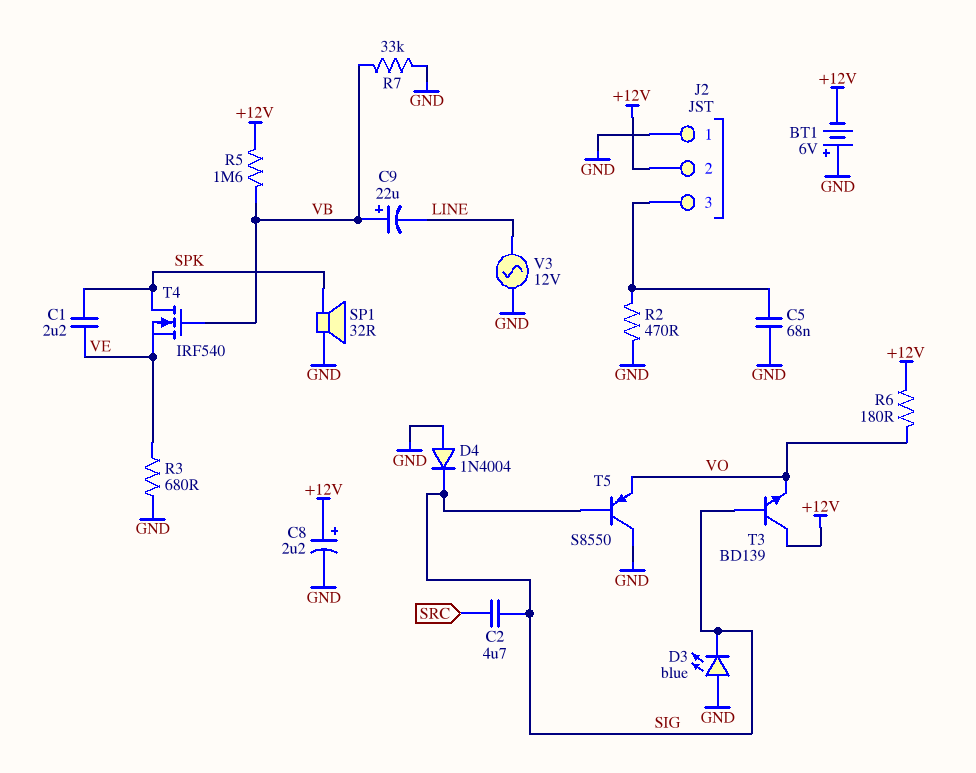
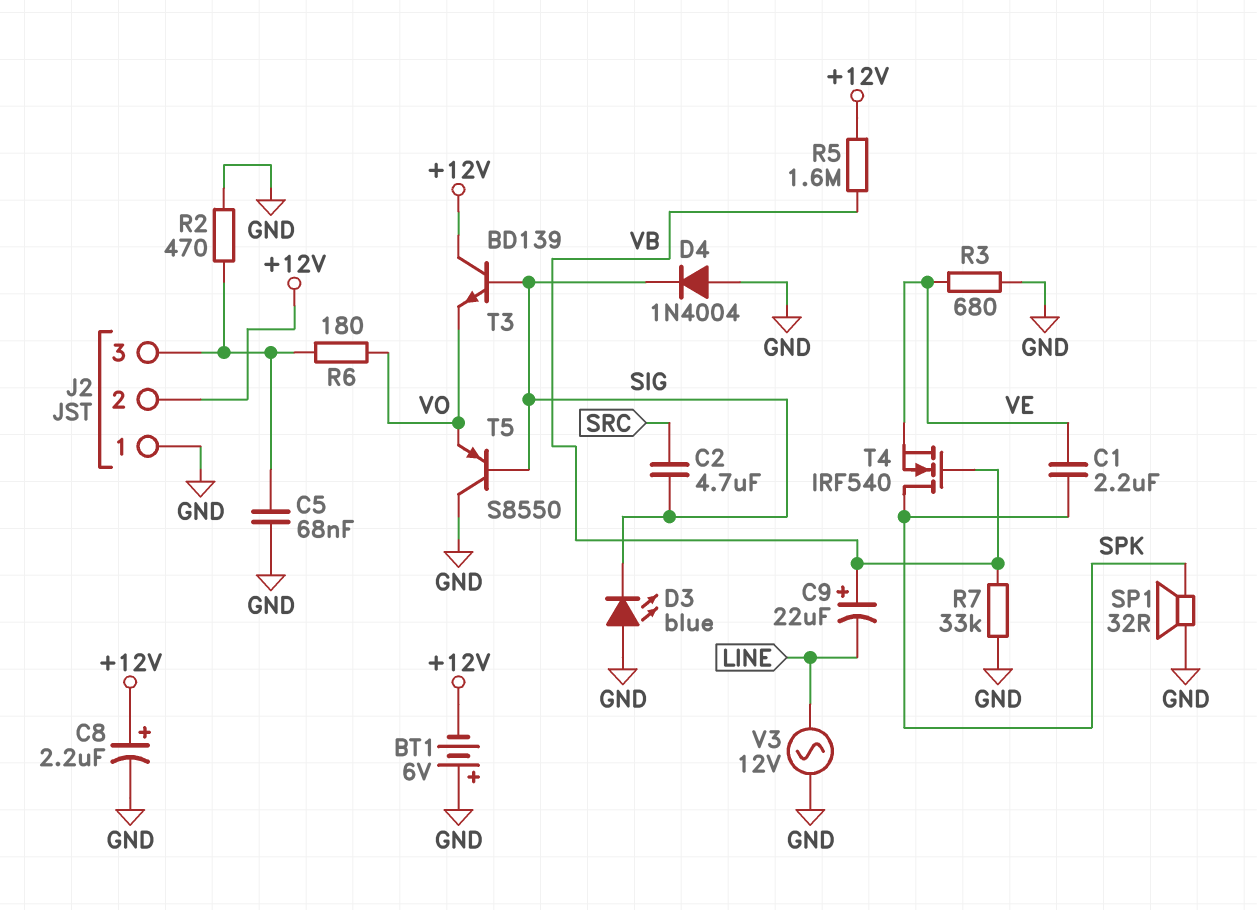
R6: 180 (+12V, VO) -> 180 (J2/3, VO)

